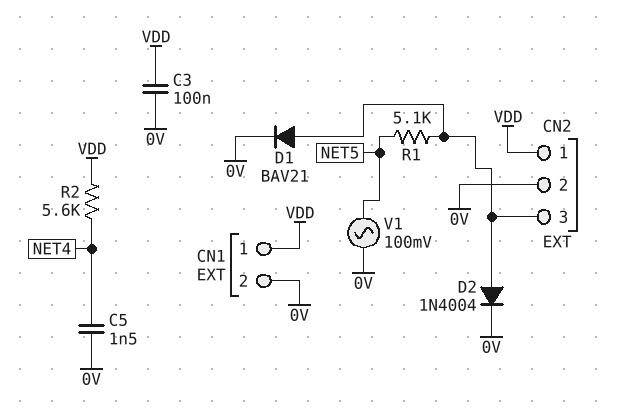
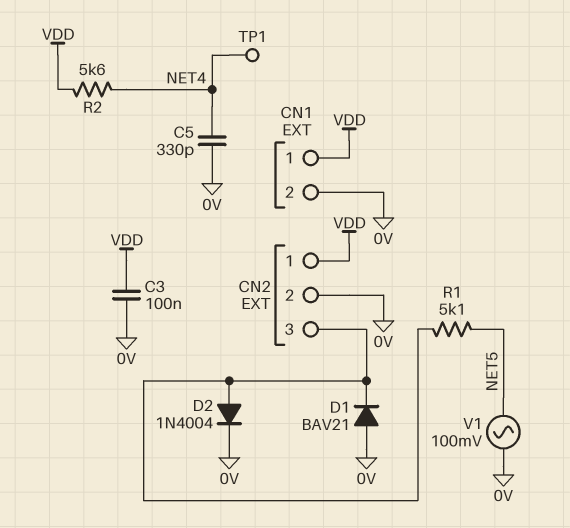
C5: 1.5nF (0V, NET4) -> 330pF (0V, NET4)
D1: diode BAV21 (A CN2/3, K 0V) -> diode BAV21 (A 0V, K CN2/3)
TP1: none -> test point (NET4)

